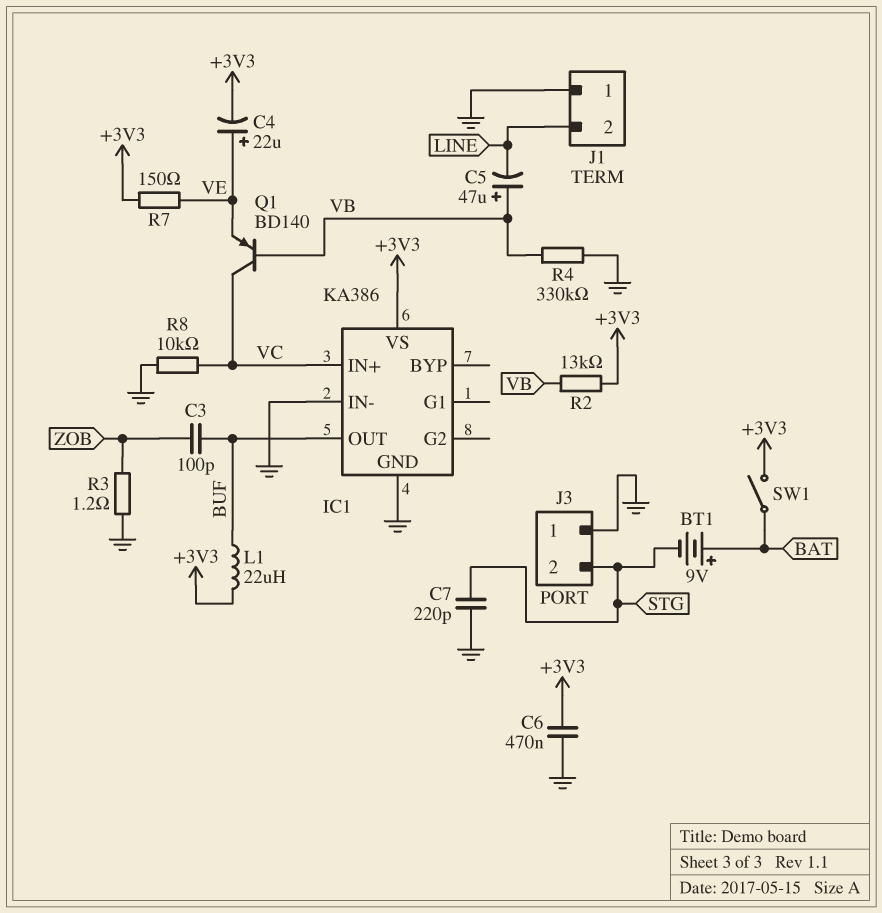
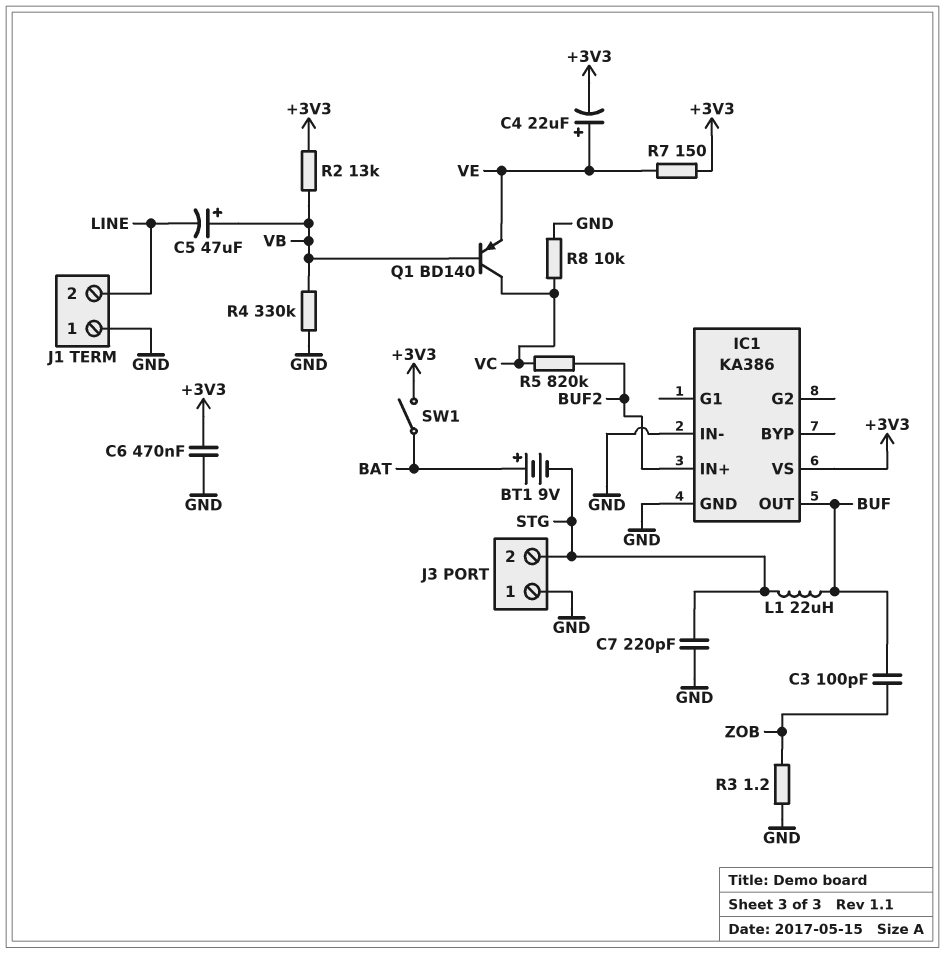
IC1 pin IN+: VC -> BUF2
L1: 22uH (+3V3, BUF) -> 22uH (BUF, STG)
R5: none -> 820k (BUF2, VC)

